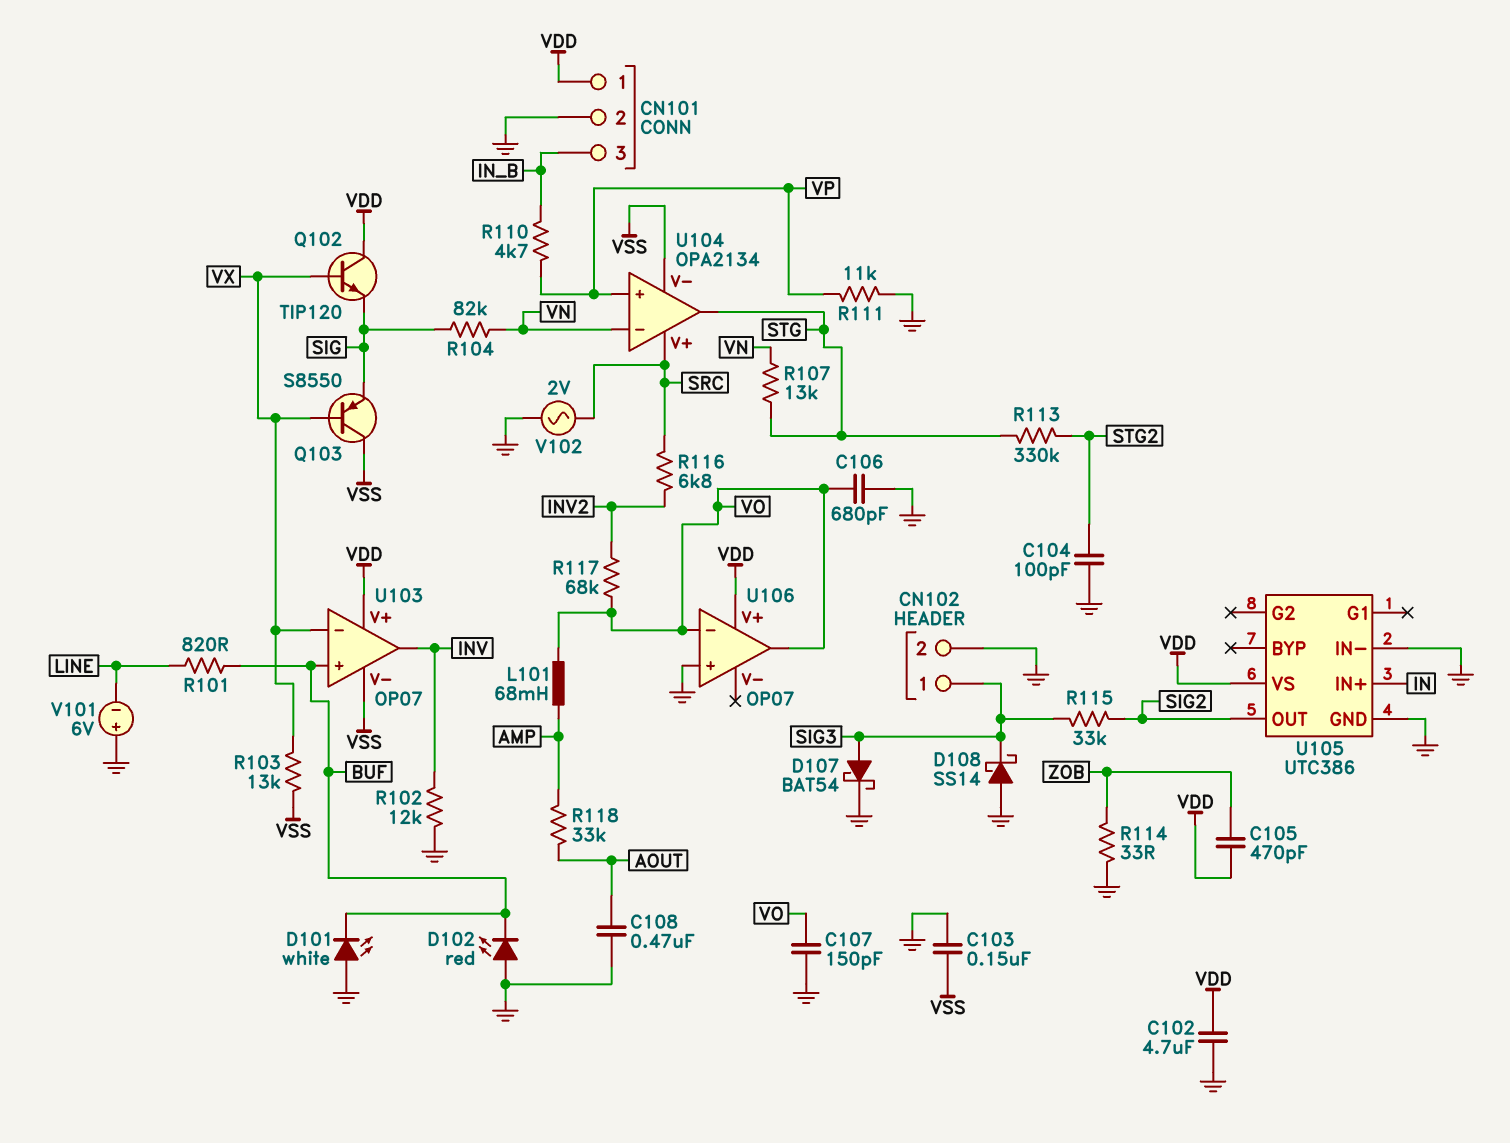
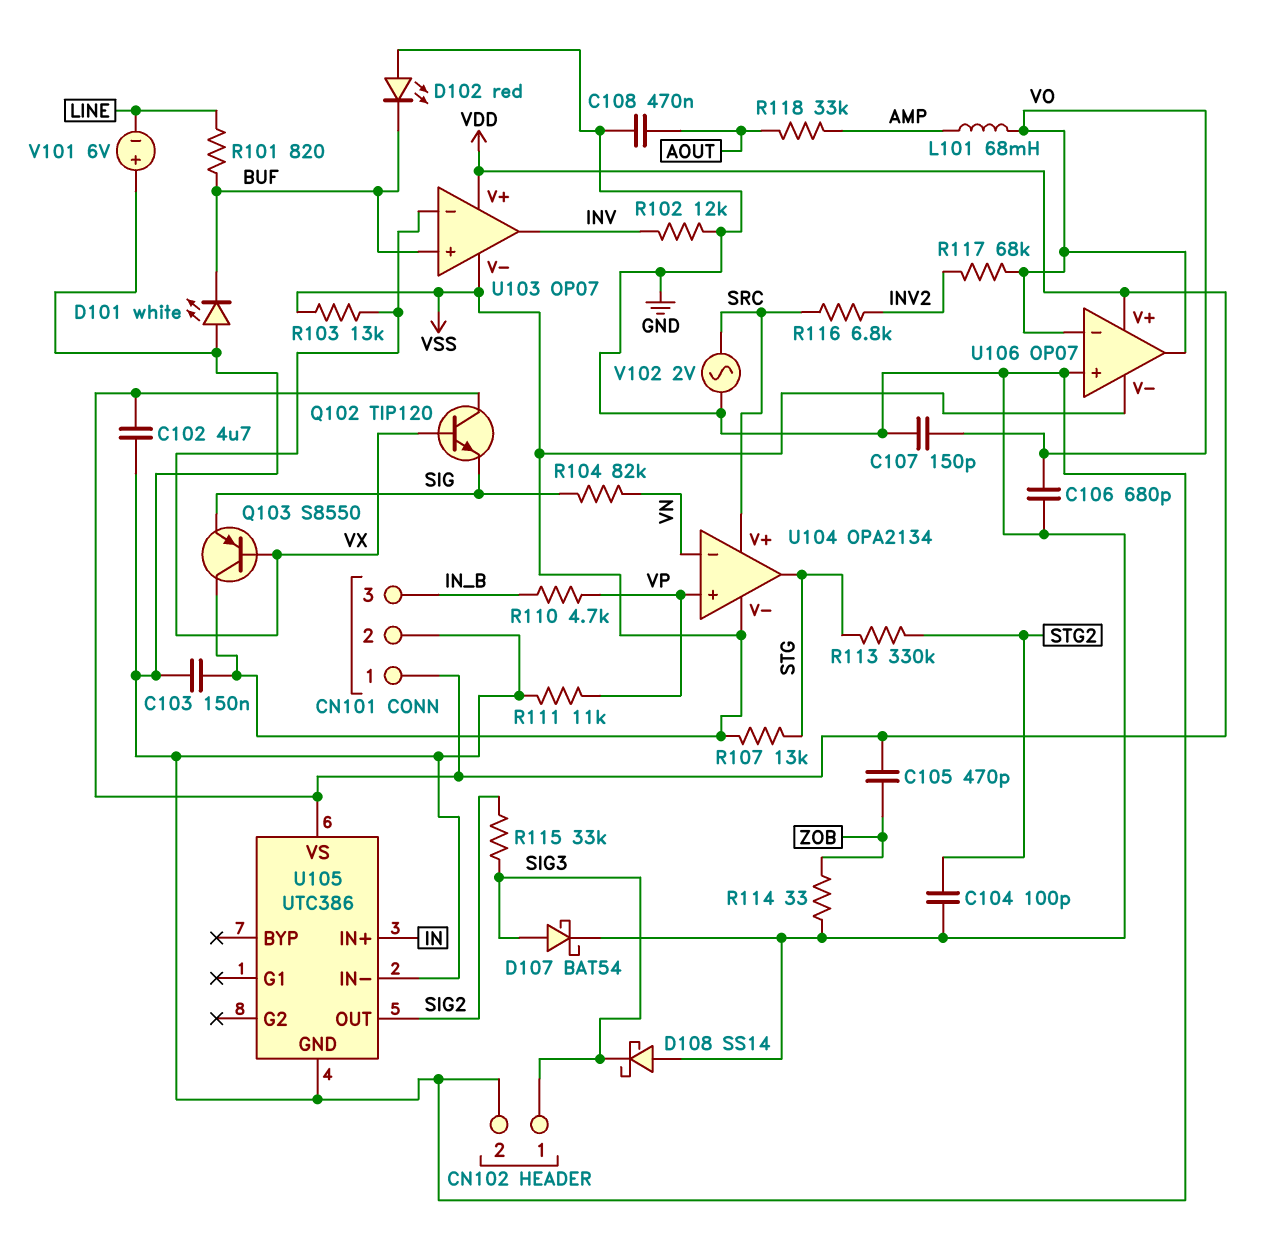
R107: 13k (STG, VN) -> 13k (STG, VSS)
U106 pin V-: none -> VSS

